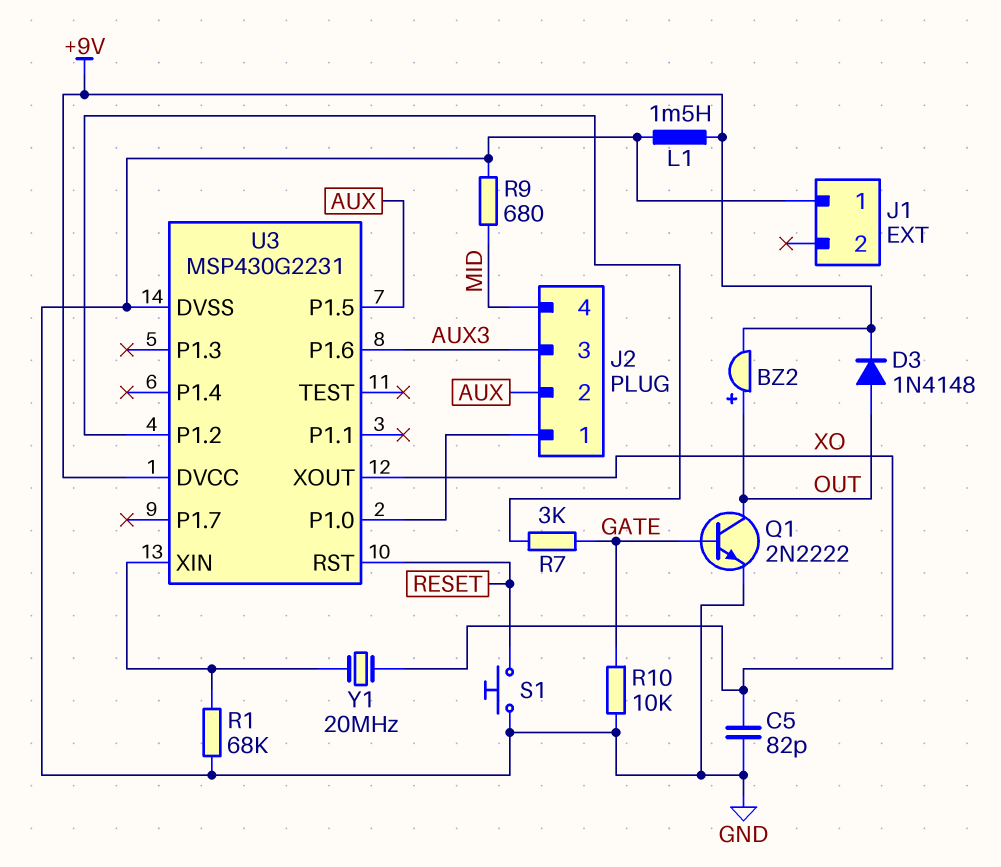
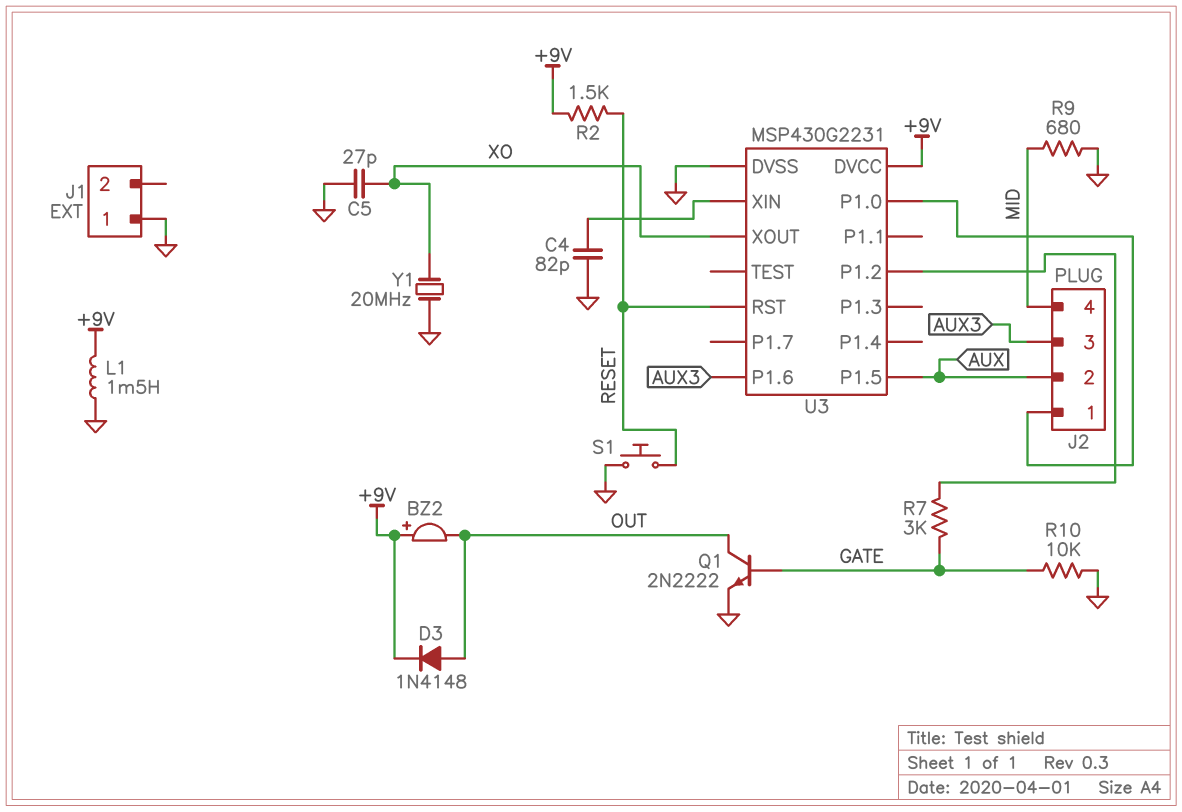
BZ2: buzzer (plus OUT, minus +9V) -> buzzer (plus +9V, minus OUT)
C4: none -> 82pF (GND, U3/XIN)
C5: 82pF (GND, XO) -> 27pF (GND, XO)
R1: 68k (GND, U3/XIN) -> none
R2: none -> 1.5k (+9V, RESET)
Y1: 20MHz (U3/XIN, XO) -> 20MHz (GND, XO)

